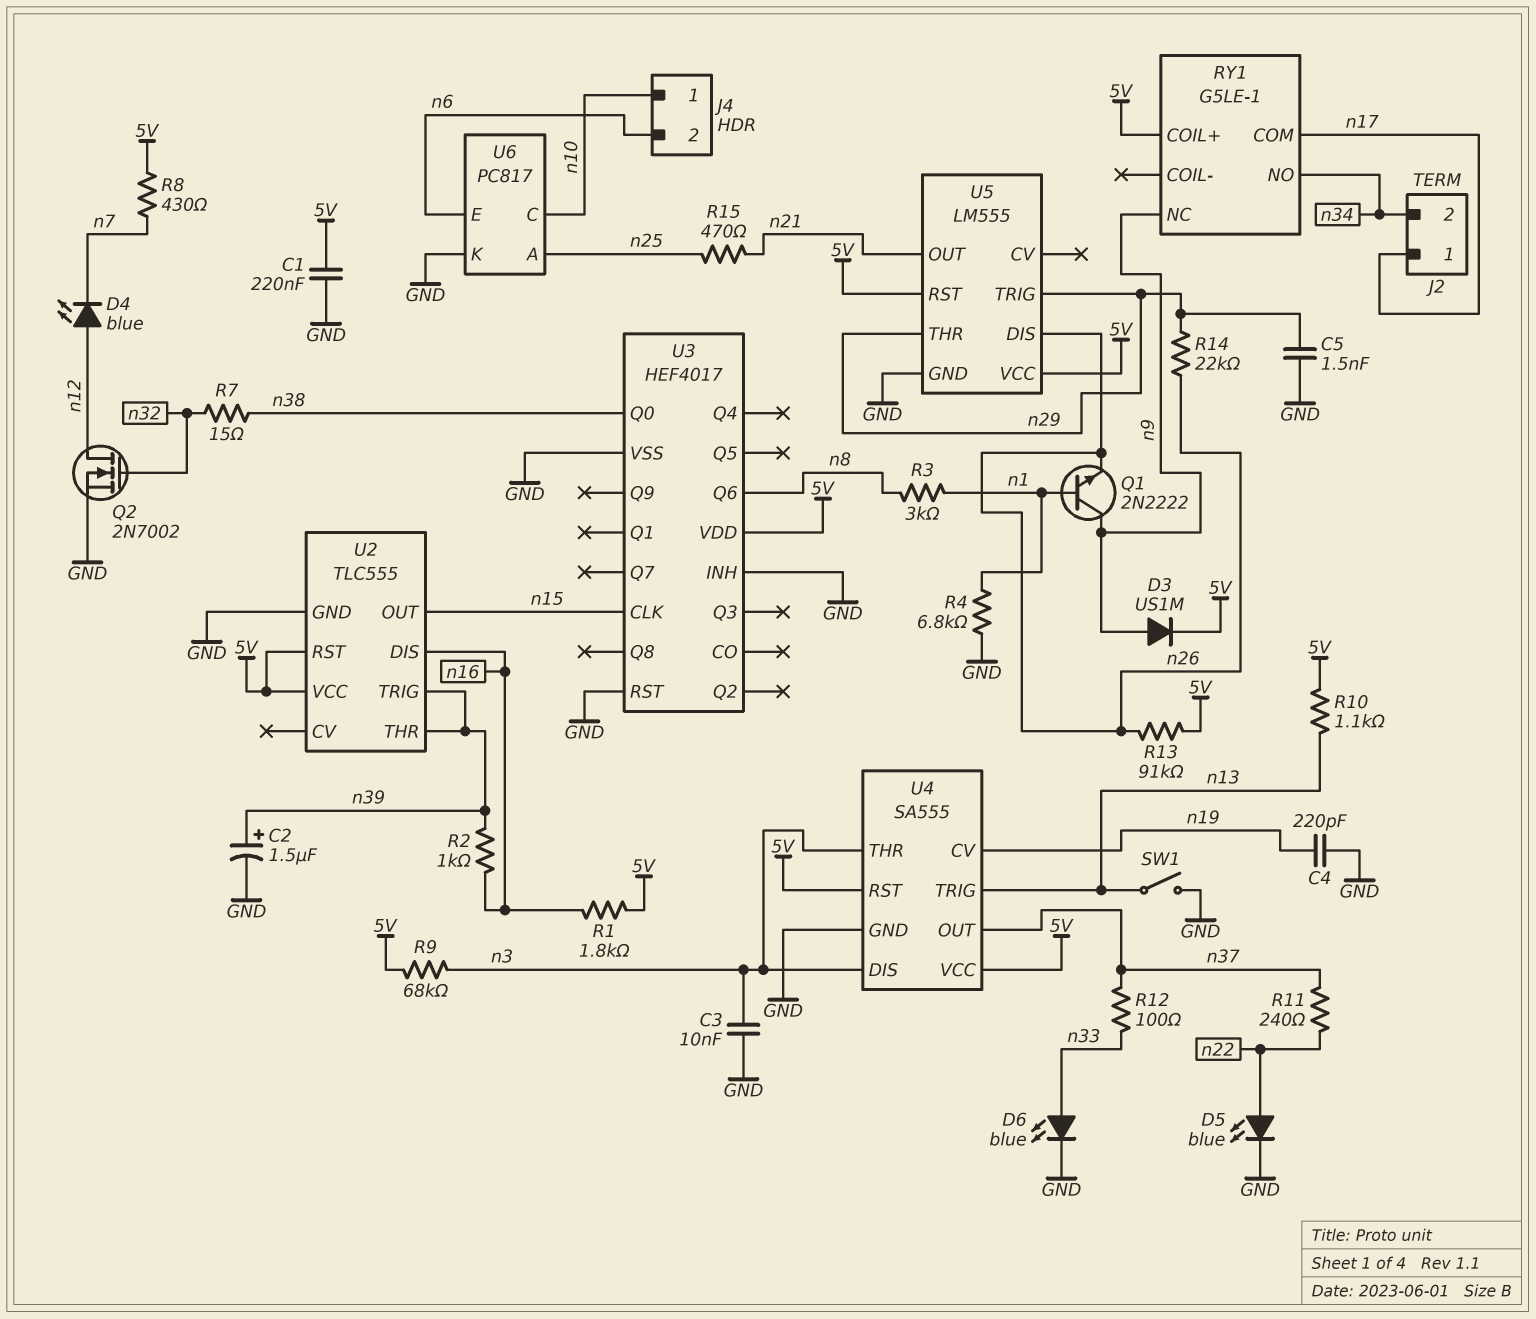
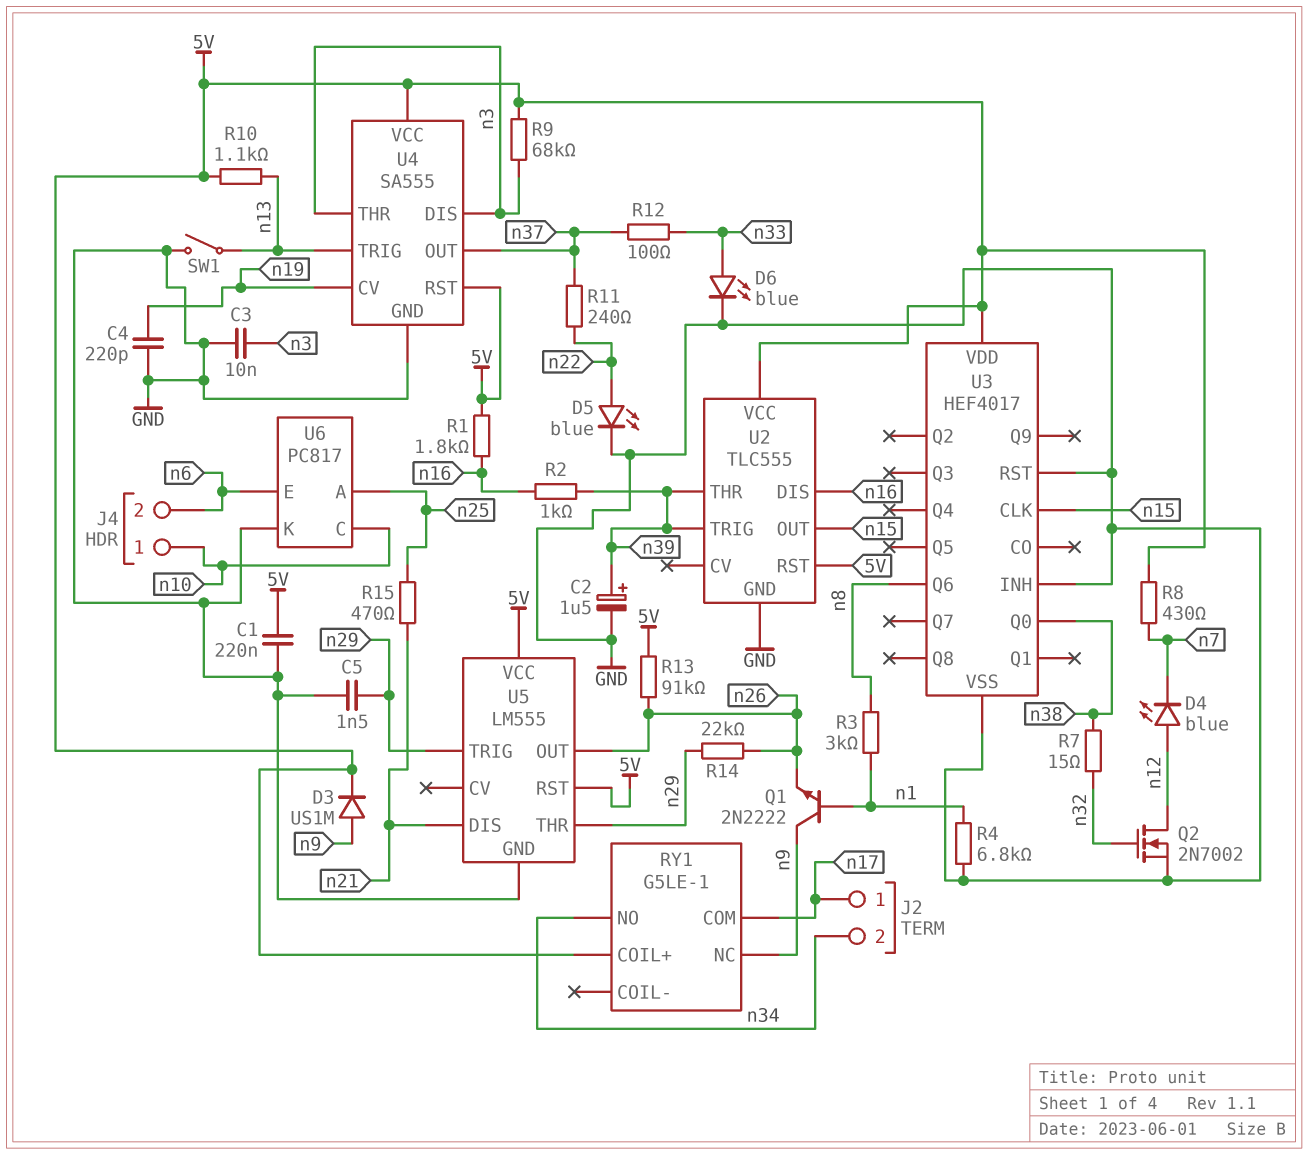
U5 pin DIS: n26 -> n21
U5 pin OUT: n21 -> n26

